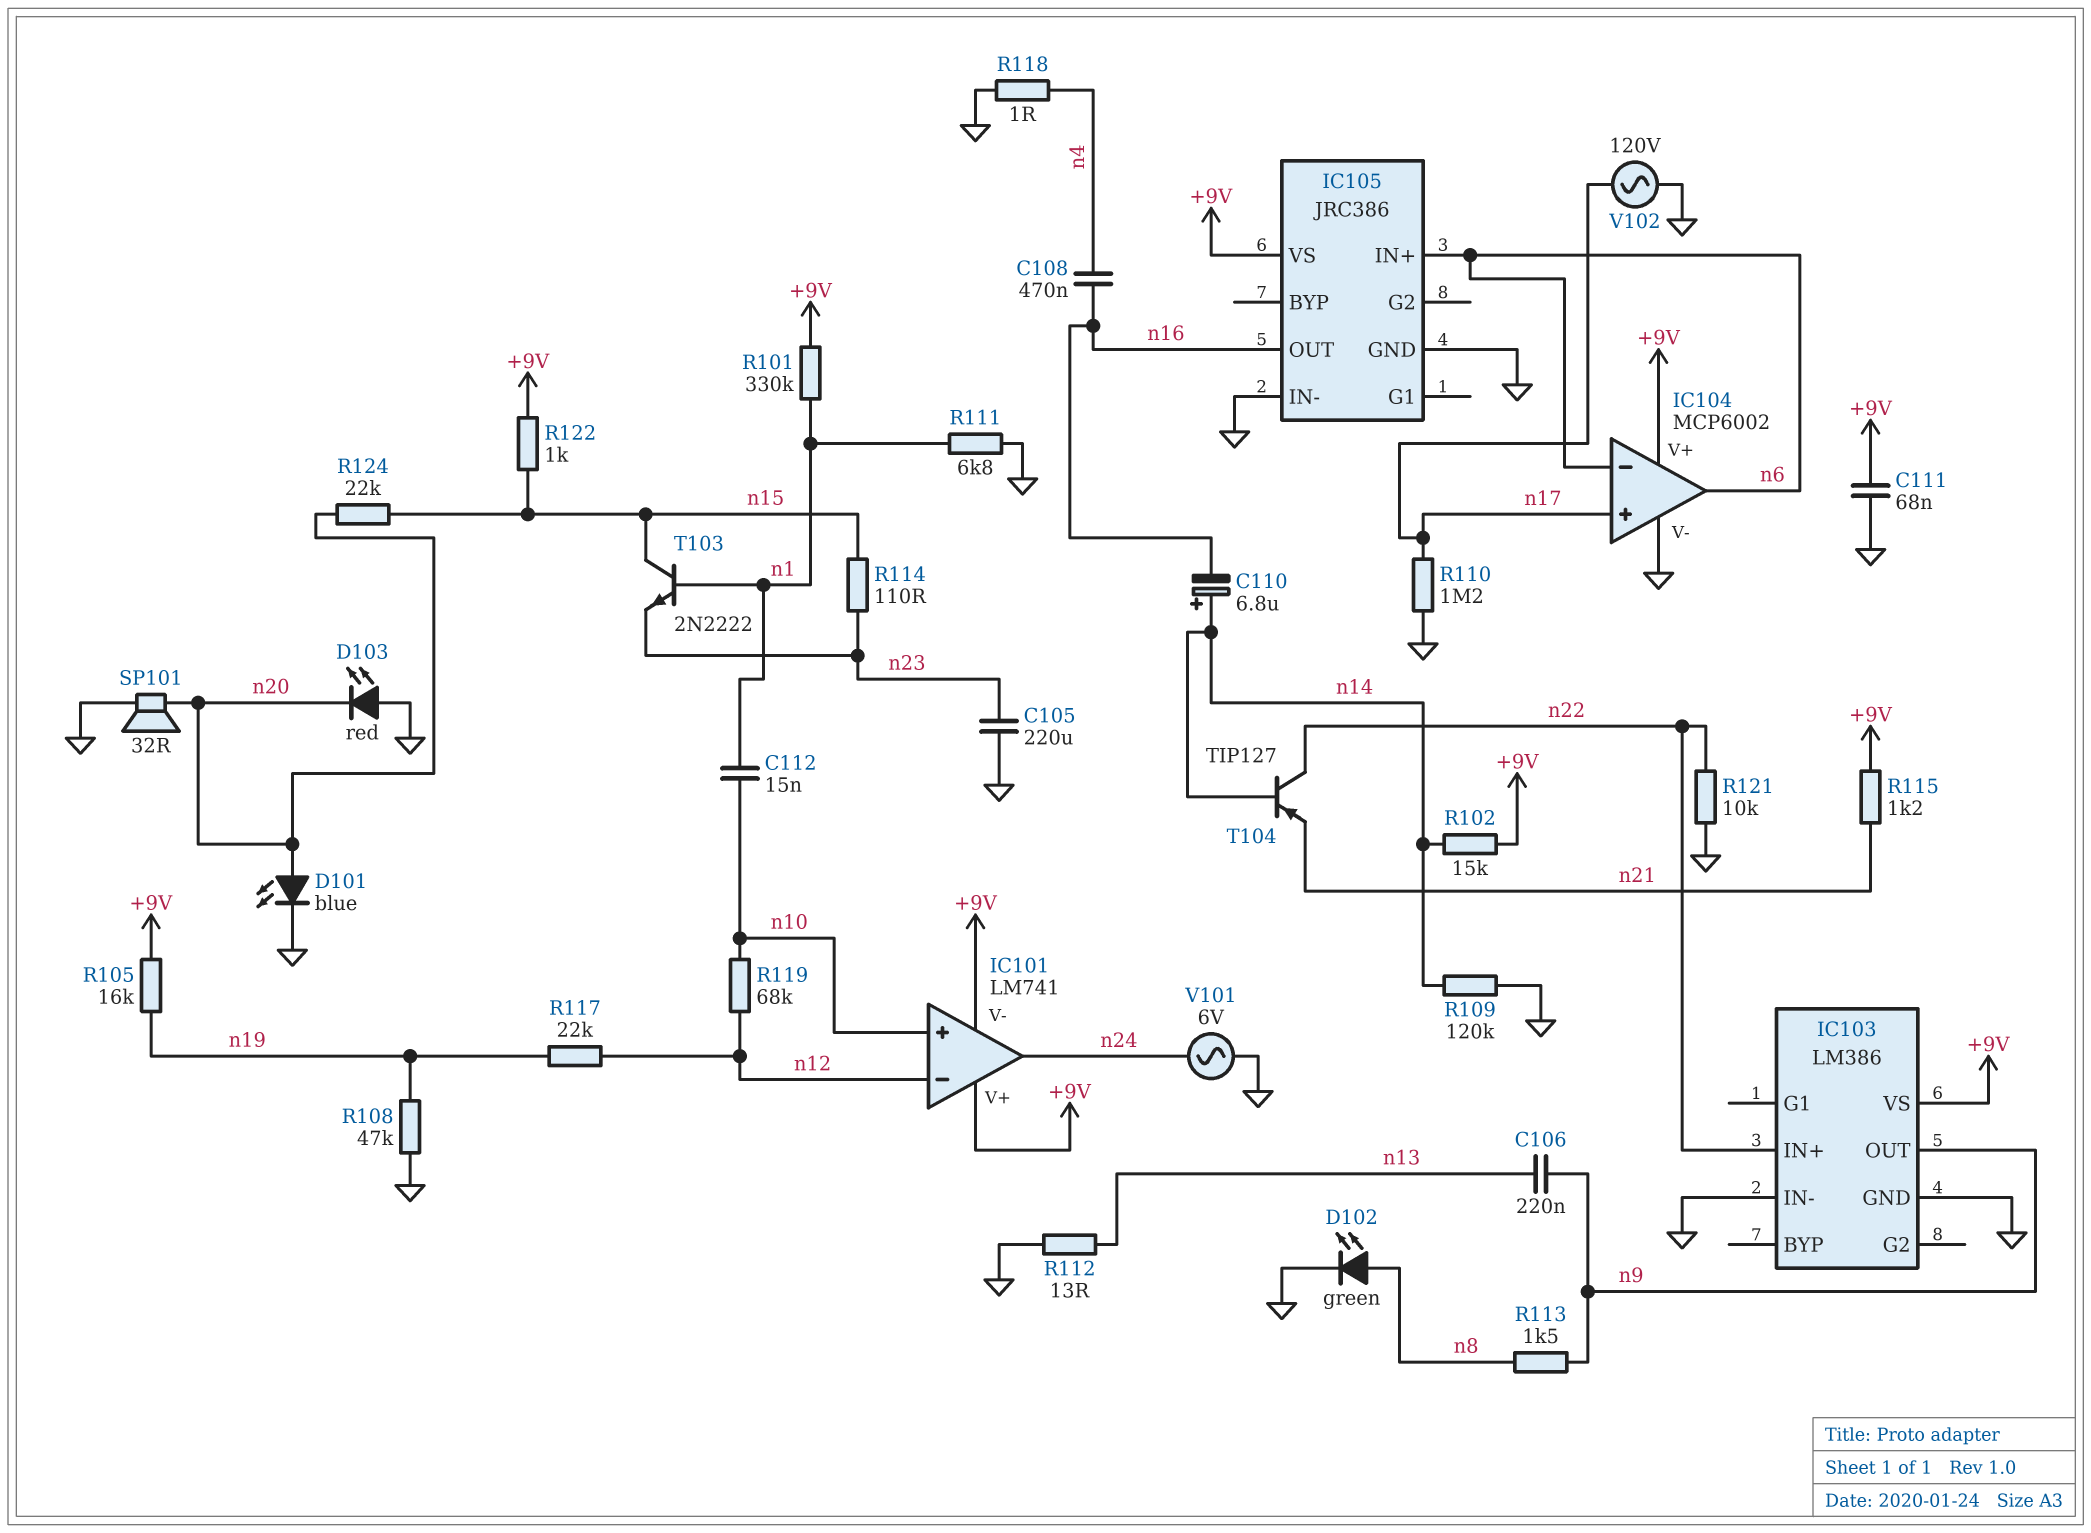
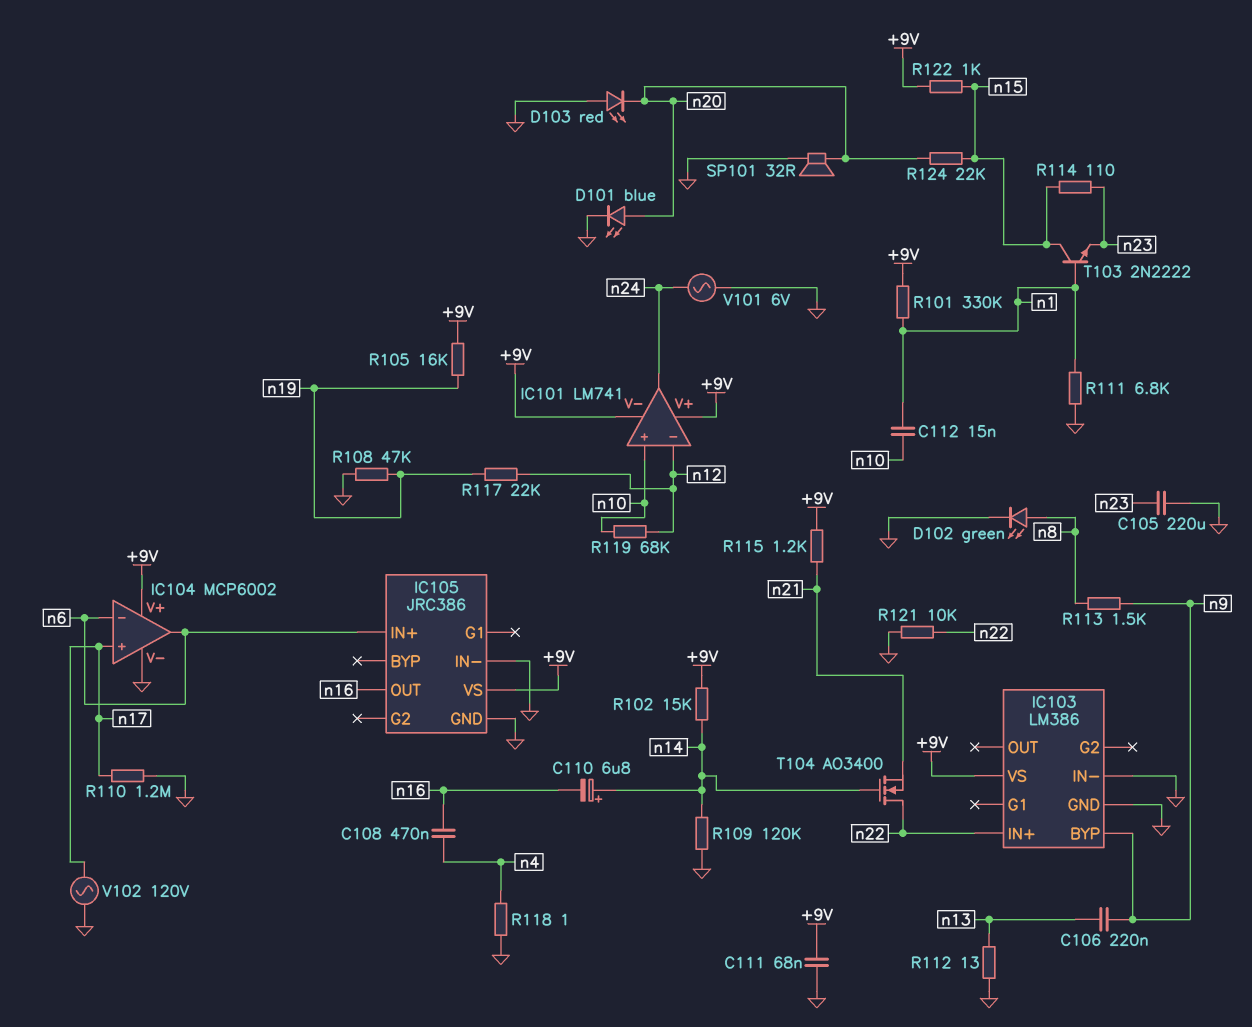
IC103 pin BYP: none -> n9
IC103 pin OUT: n9 -> none
T104: PNP TIP127 (B n14, C n22, E n21) -> NMOS AO3400 (G n14, D n22, S n21)

